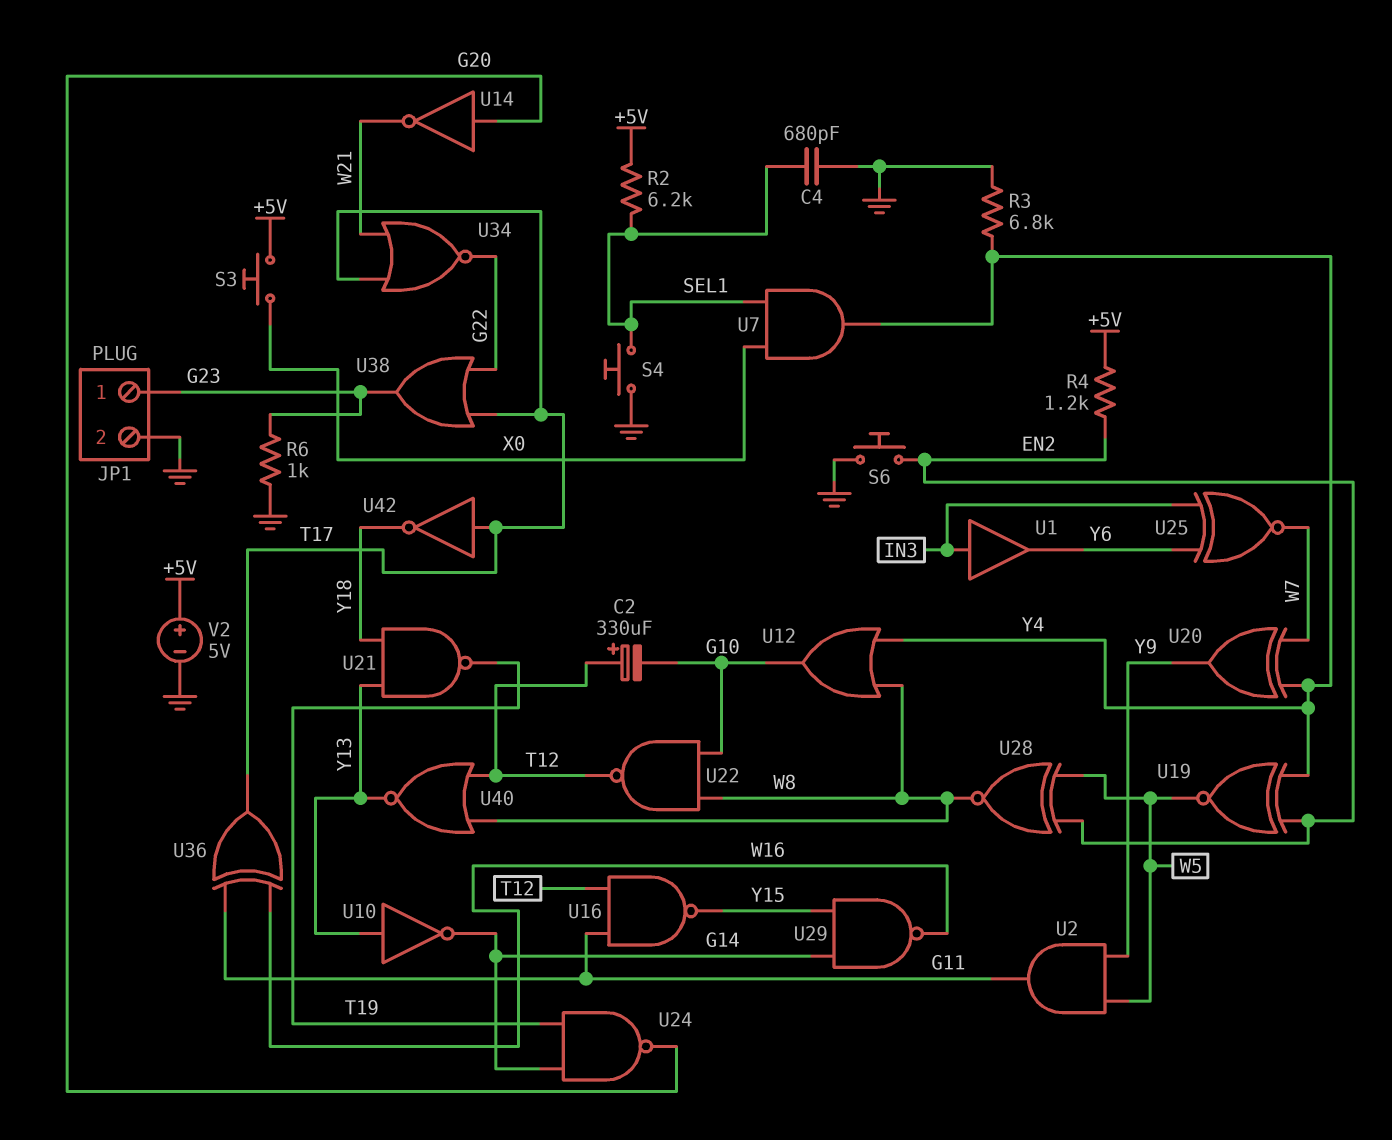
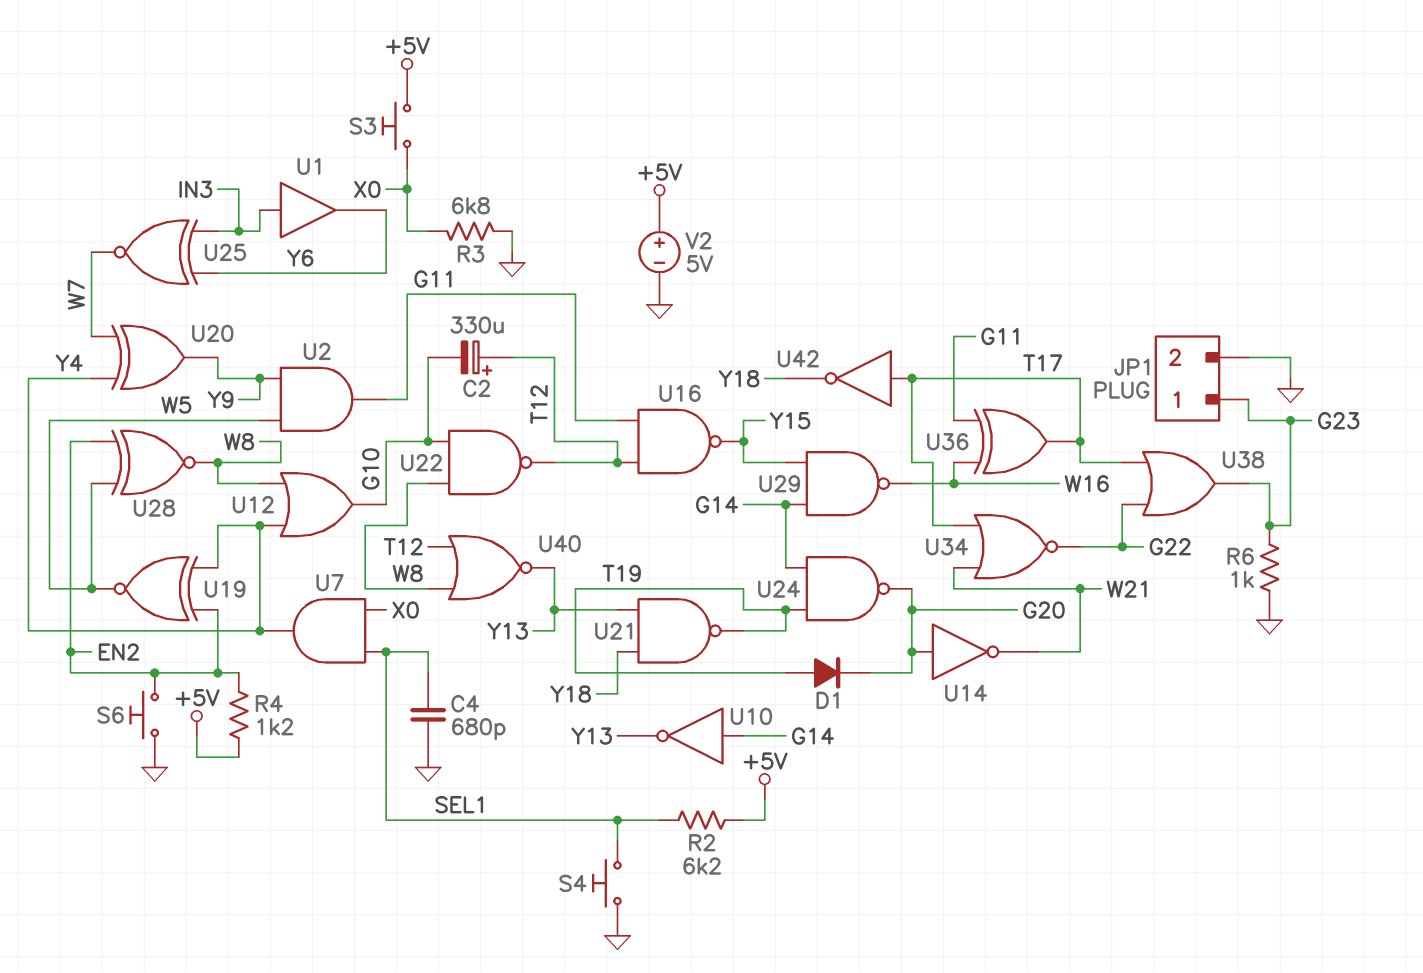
D1: none -> diode (A T19, K G20)
R3: 6.8k (GND, Y4) -> 6.8k (GND, X0)
U10: NOT (in Y13, out G14) -> NOT (in G14, out Y13)

